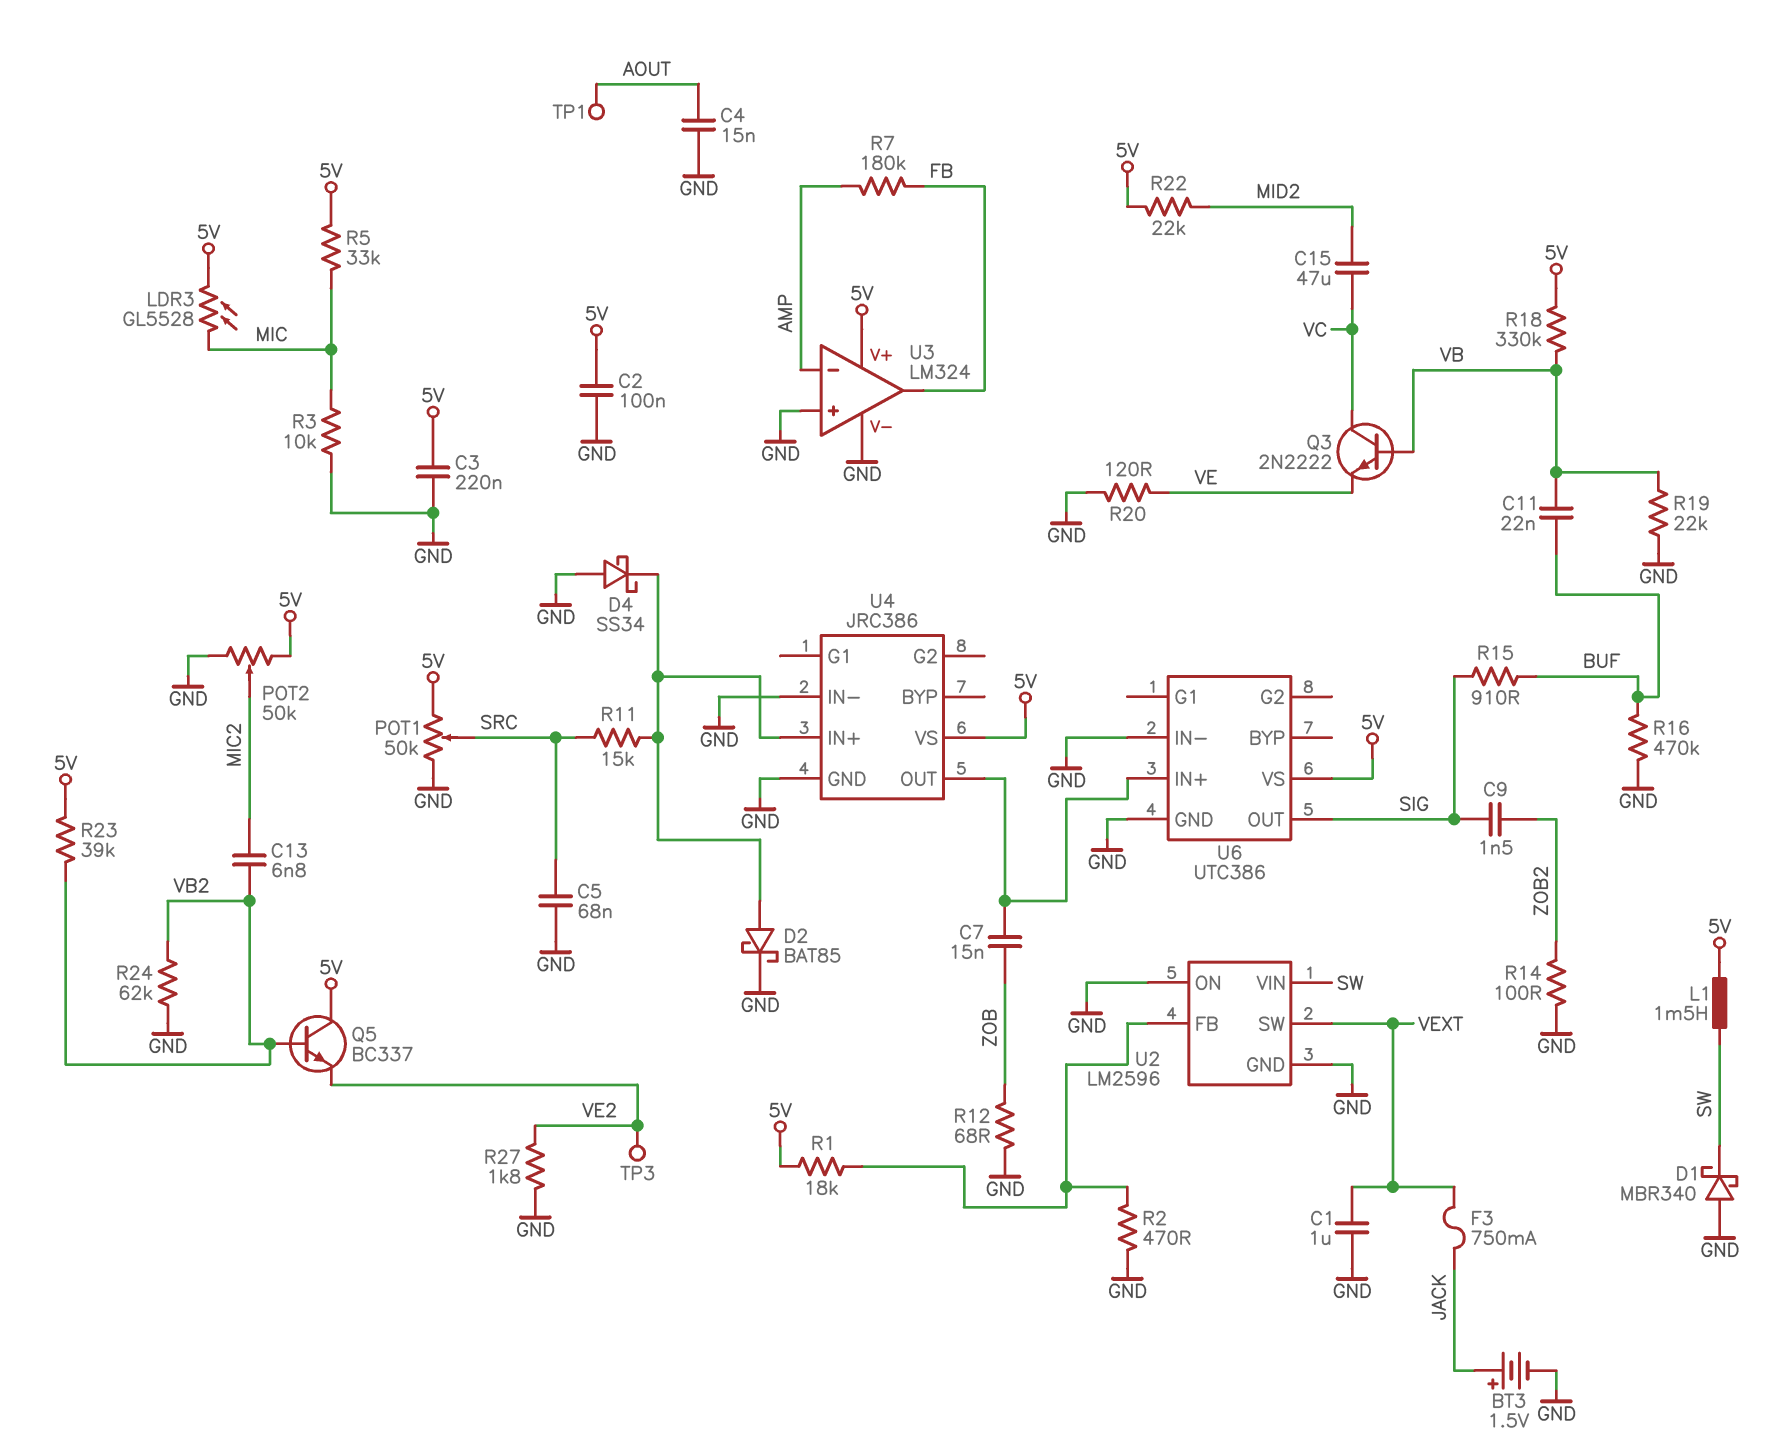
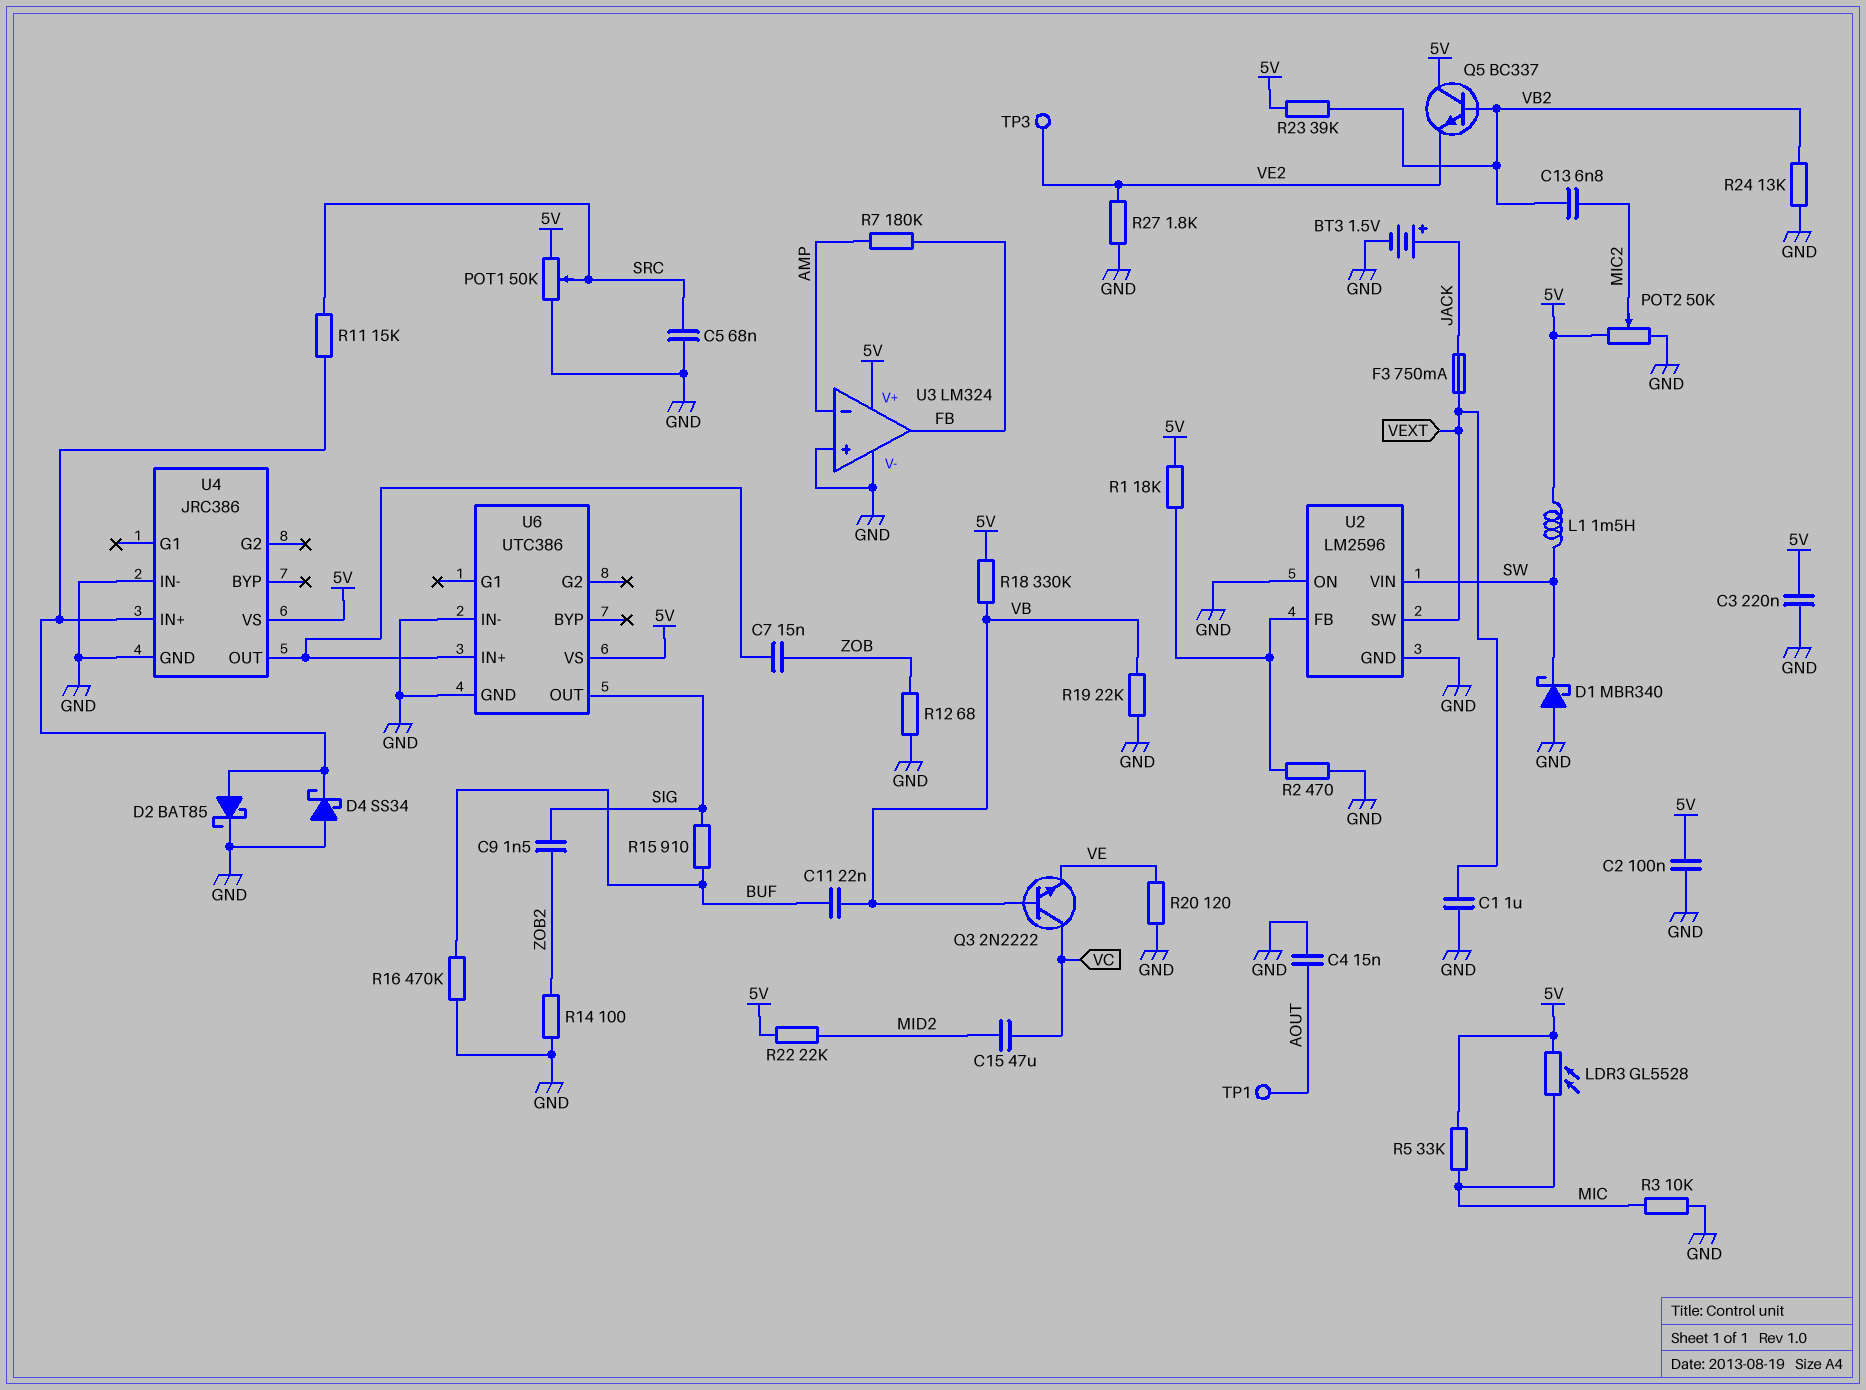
R24: 62k (GND, VB2) -> 13k (GND, VB2)

